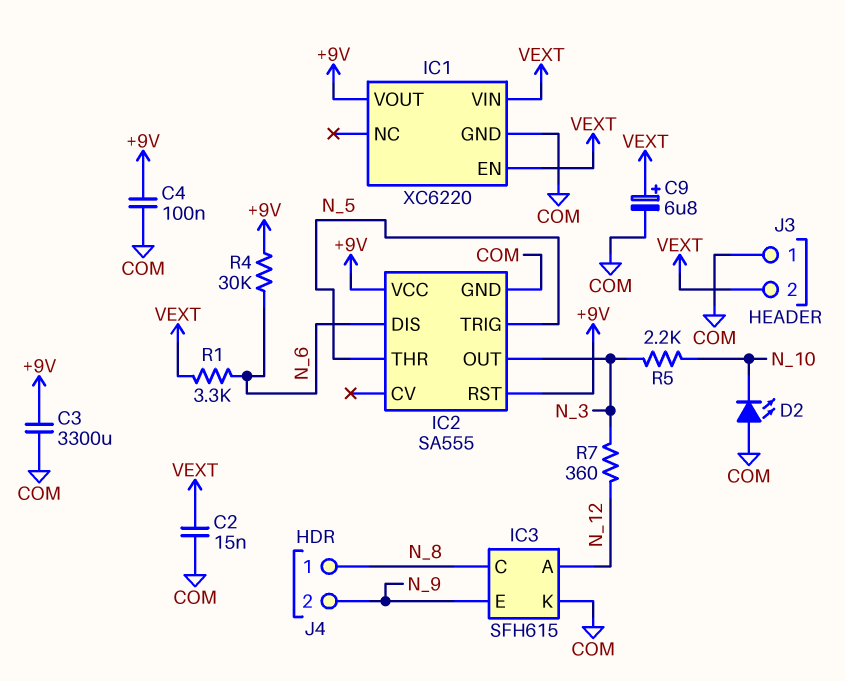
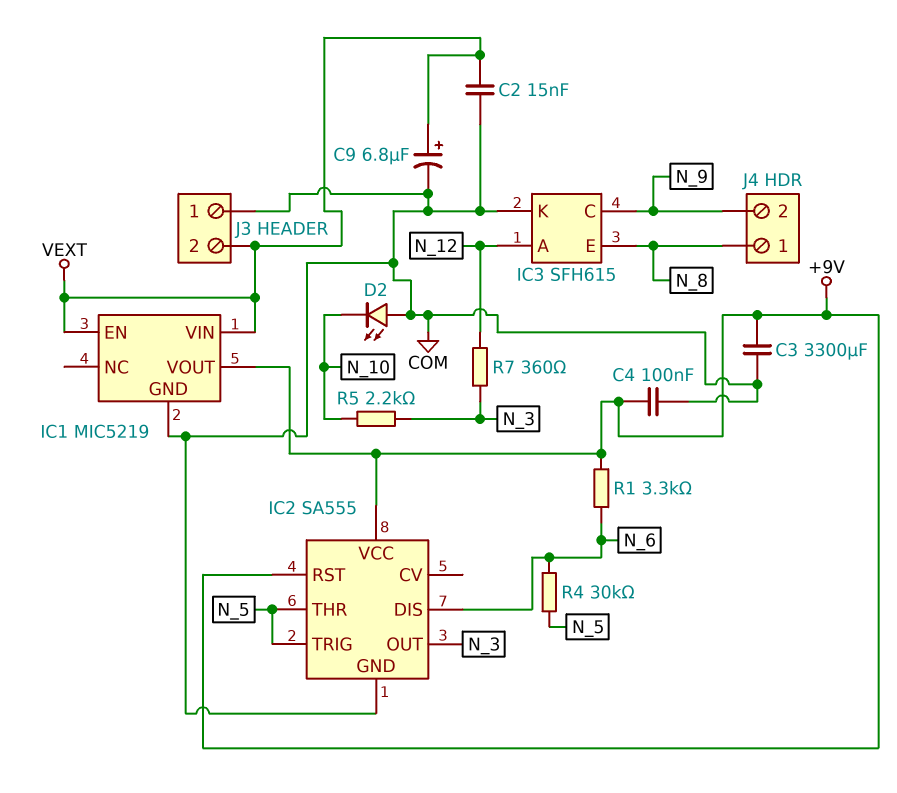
IC1: XC6220 -> MIC5219
IC3 pin C: N_8 -> N_9
IC3 pin E: N_9 -> N_8
R1: 3.3k (N_6, VEXT) -> 3.3k (+9V, N_6)
R4: 30k (+9V, N_6) -> 30k (N_5, N_6)

